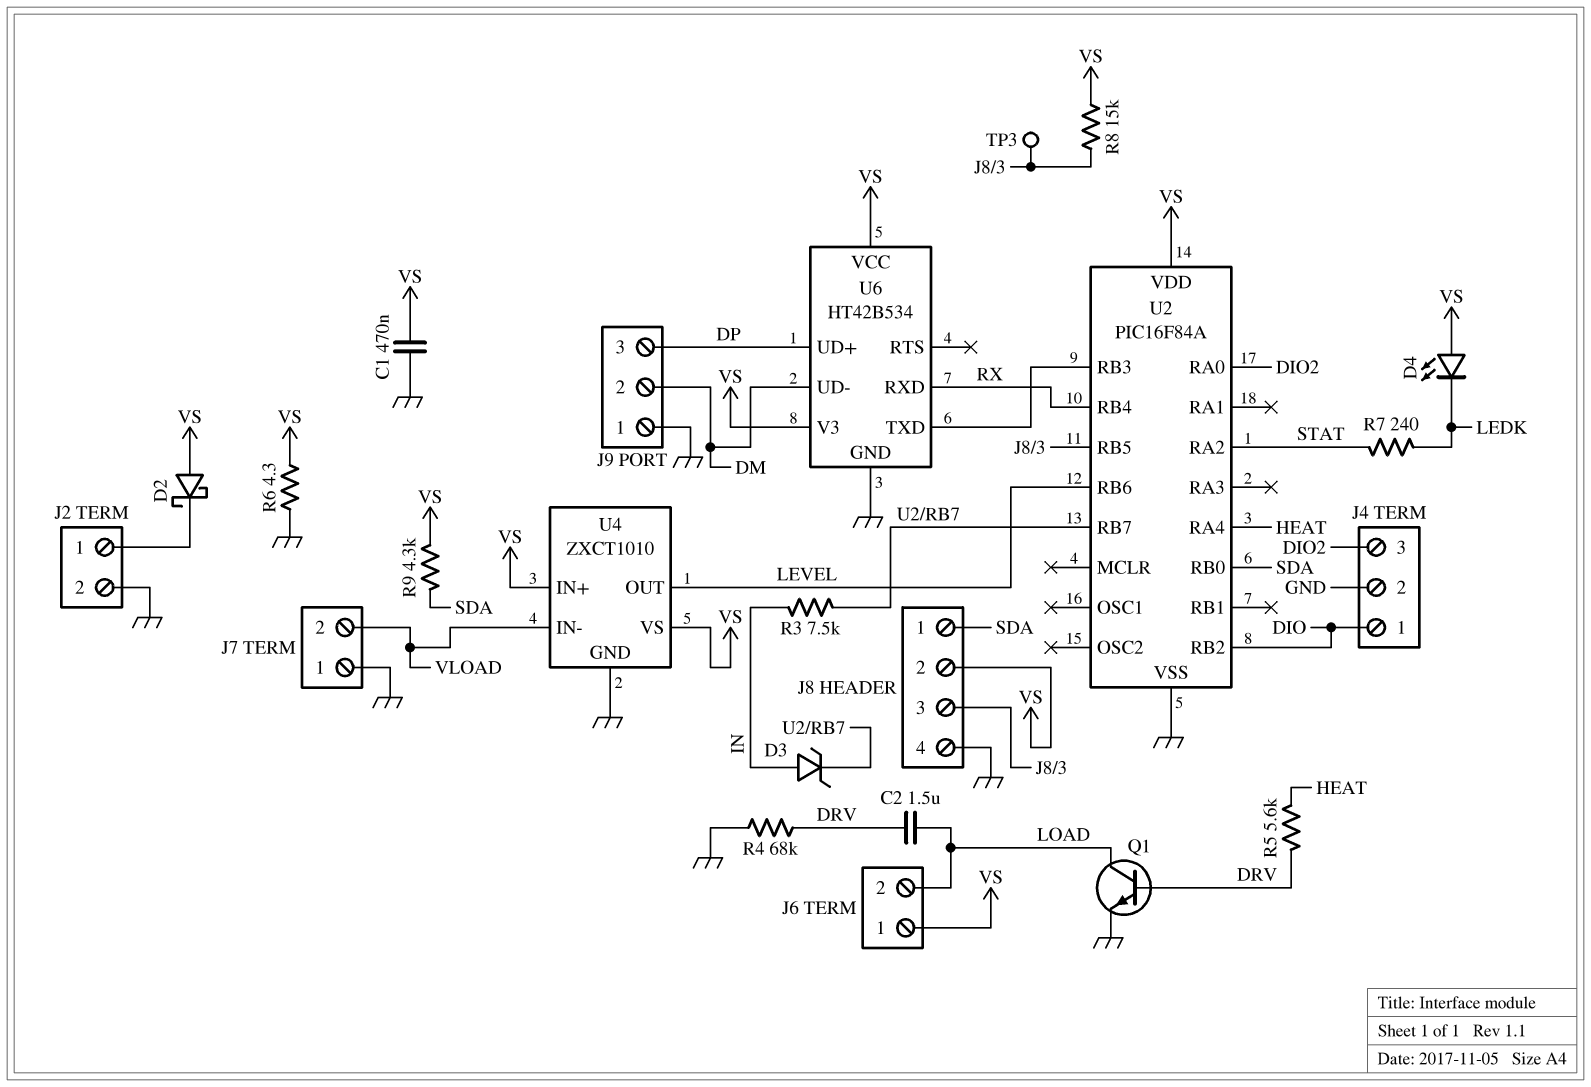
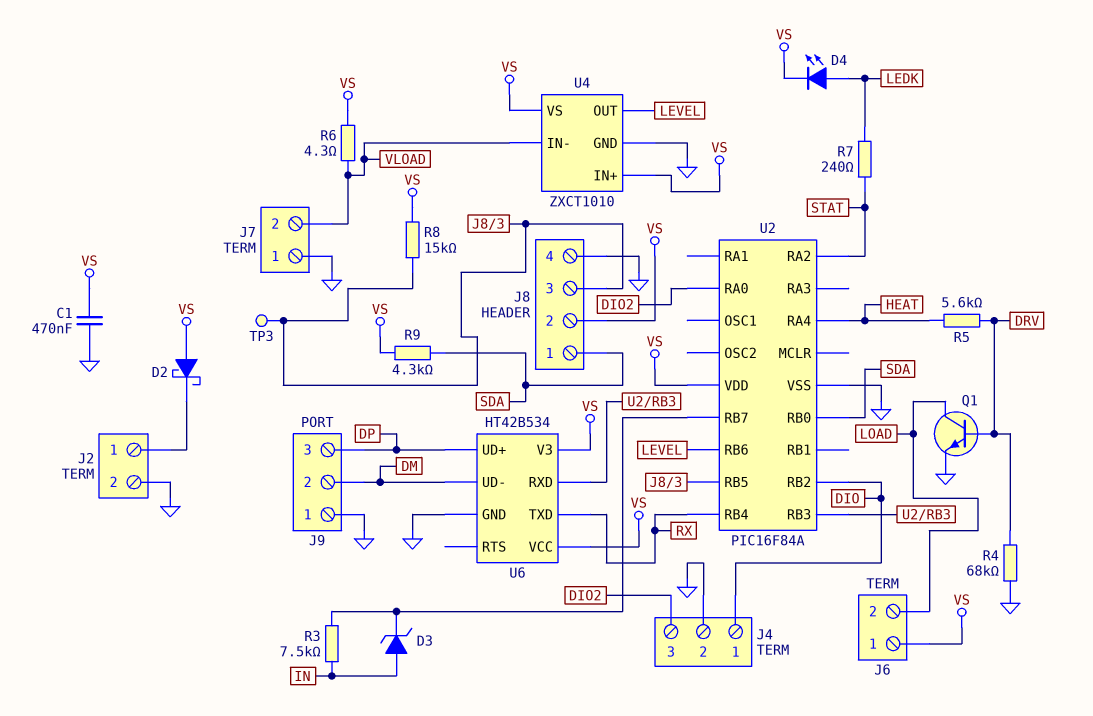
C2: 1.5uF (DRV, LOAD) -> none
D4: LED (A VS, K LEDK) -> LED (A LEDK, K VS)
R6: 4.3 (GND, VS) -> 4.3 (VLOAD, VS)
U6 pin RXD: RX -> U2/RB3
U6 pin TXD: U2/RB3 -> RX

